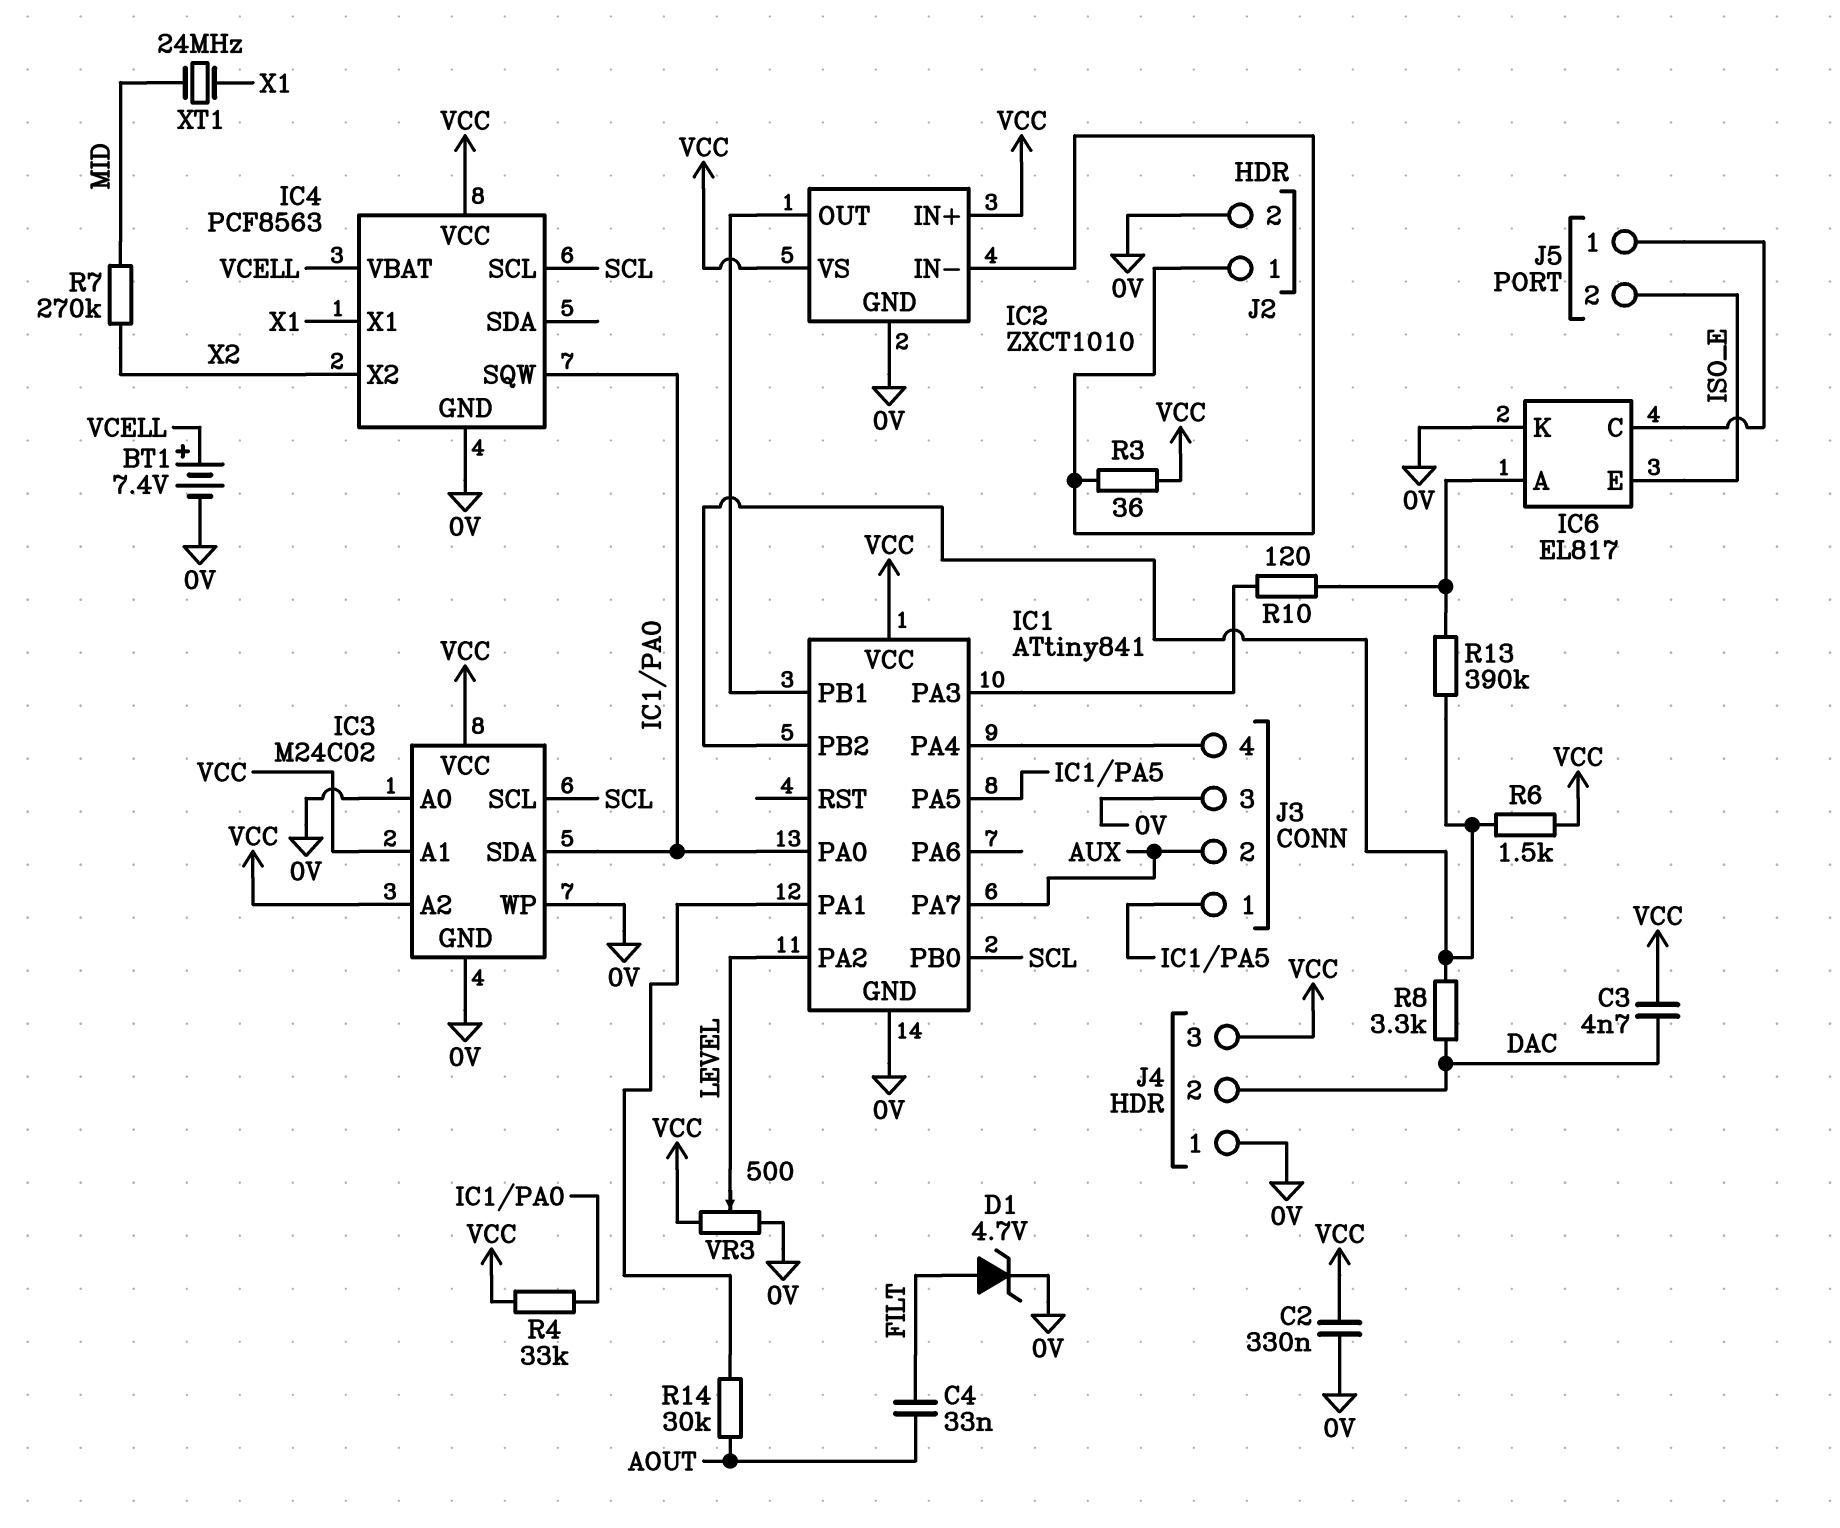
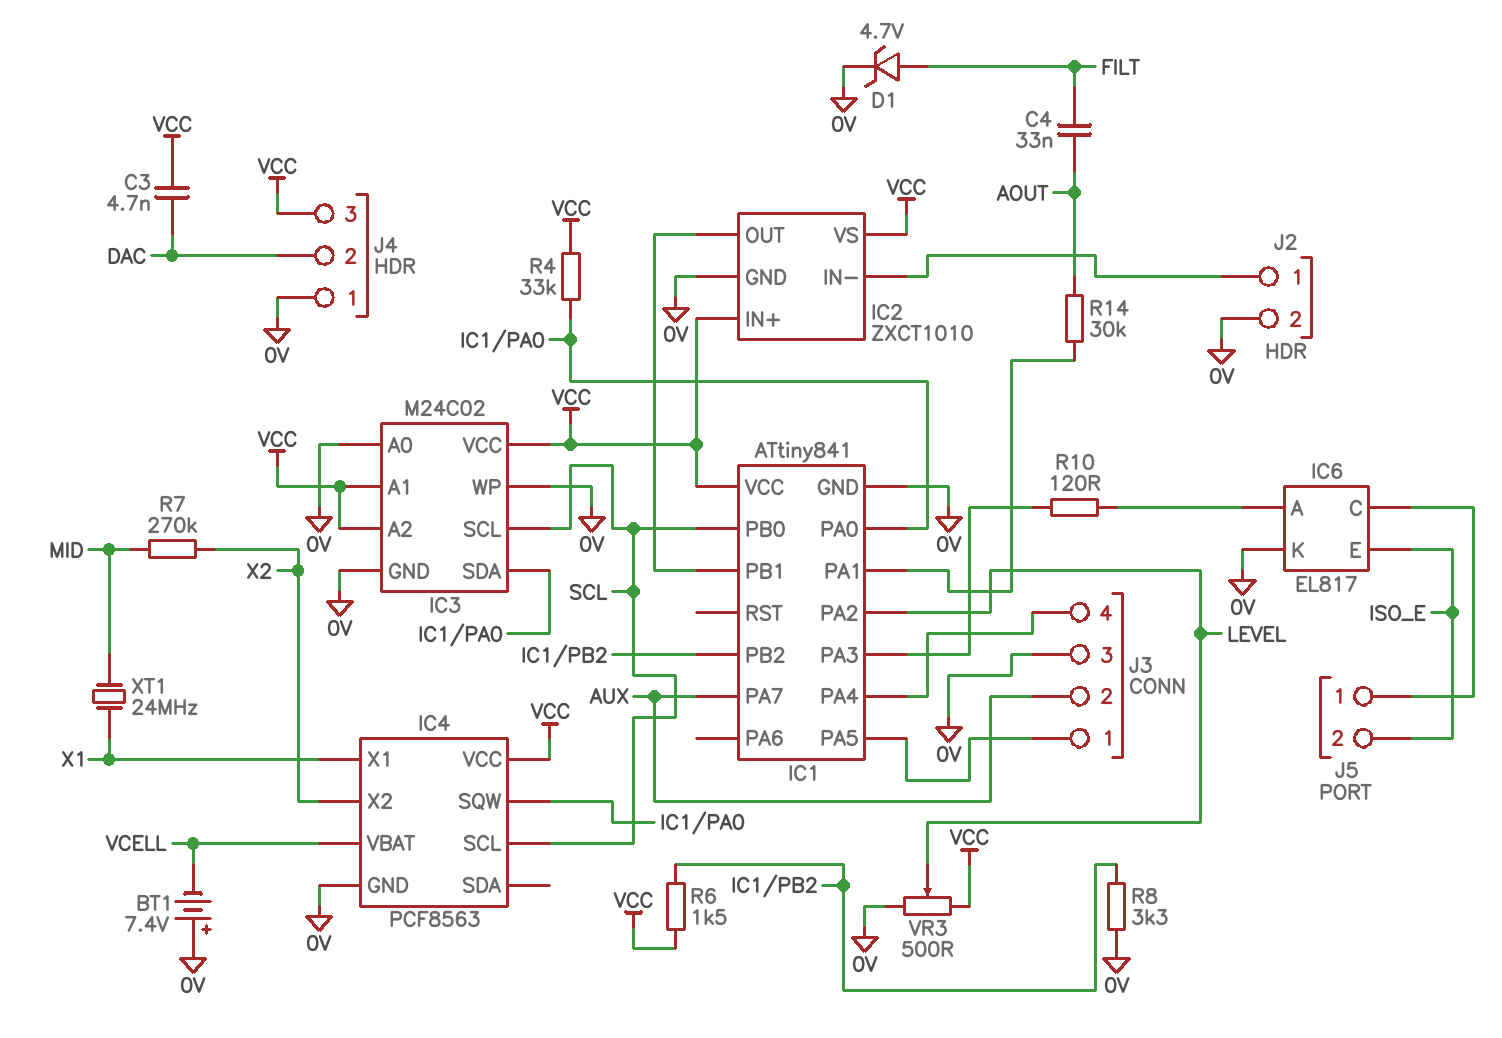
BT1: 7.4V (plus VCELL, minus 0V) -> 7.4V (plus 0V, minus VCELL)
C2: 330nF (0V, VCC) -> none
R3: 36 (IC2/IN-, VCC) -> none
R8: 3.3k (DAC, IC1/PB2) -> 3.3k (0V, IC1/PB2)
R13: 390k (IC1/PB2, IC6/A) -> none

